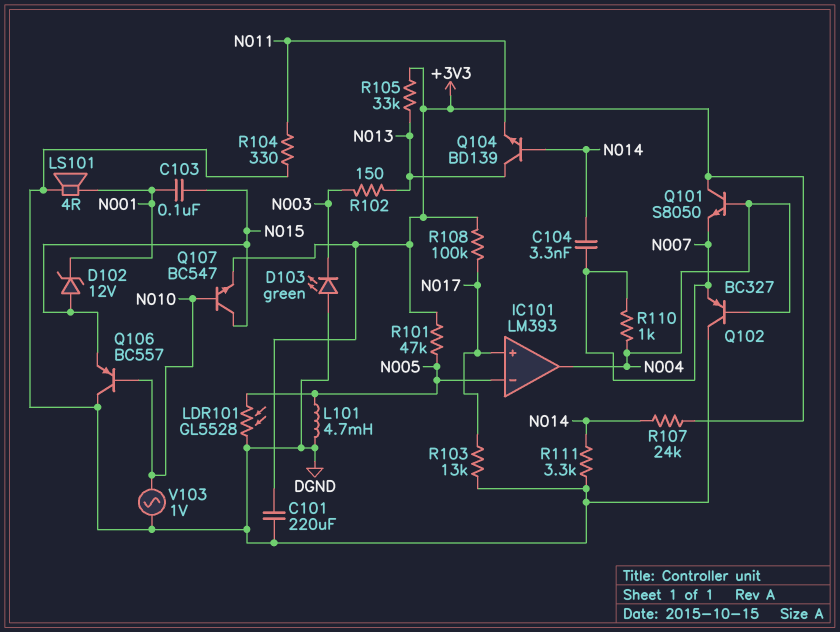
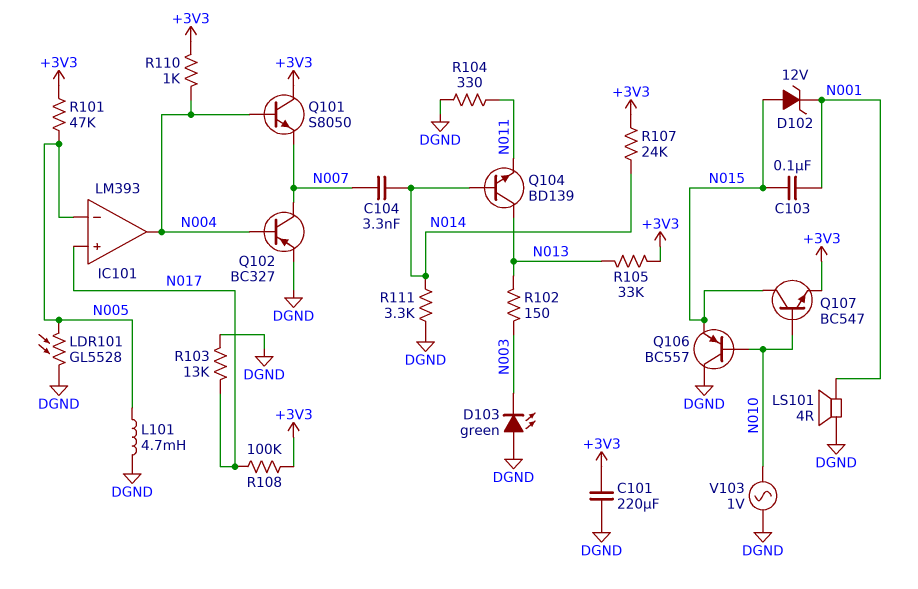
Q102: PNP BC327 (B N004, C DGND, E N007) -> PNP BC327 (B N004, C N007, E DGND)
R110: 1k (N004, N007) -> 1k (+3V3, N004)

